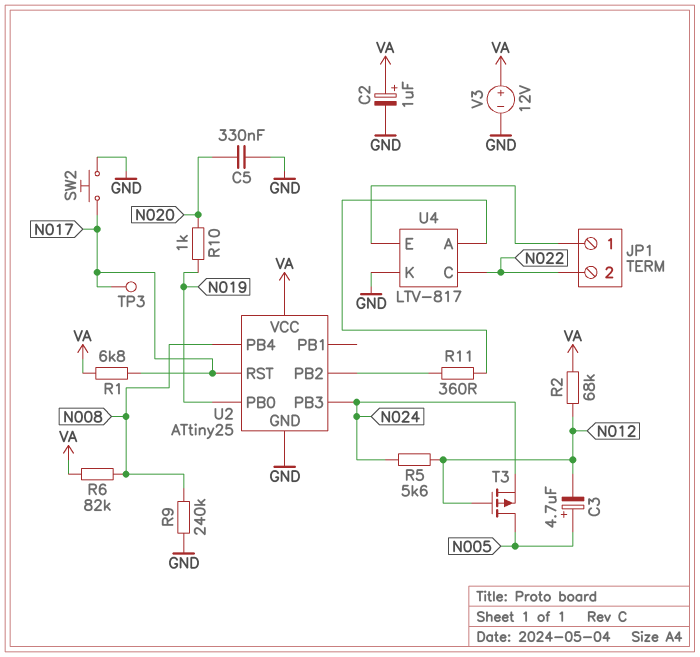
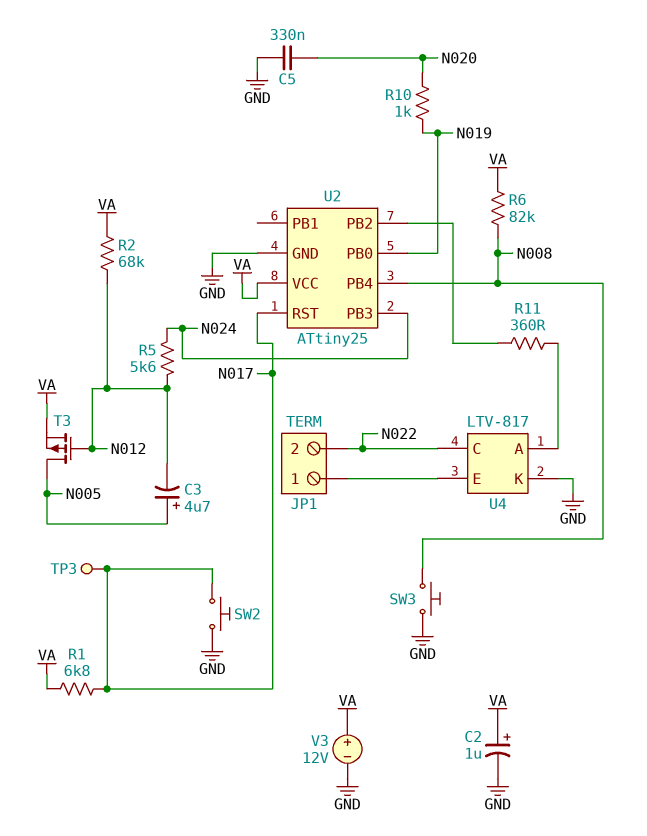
R9: 240k (GND, N008) -> none
SW3: none -> button (GND, N008)
T3: PMOS (G N012, D N005, S N024) -> PMOS (G N012, D N005, S VA)

